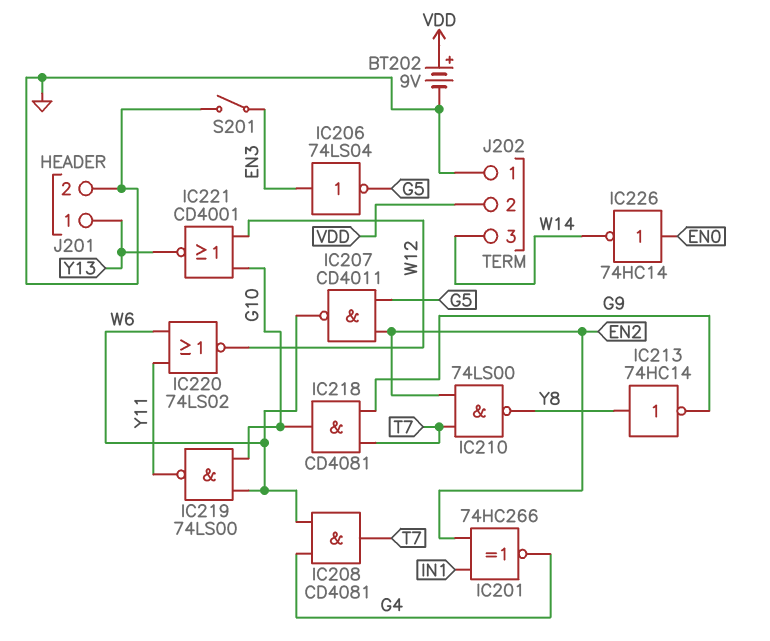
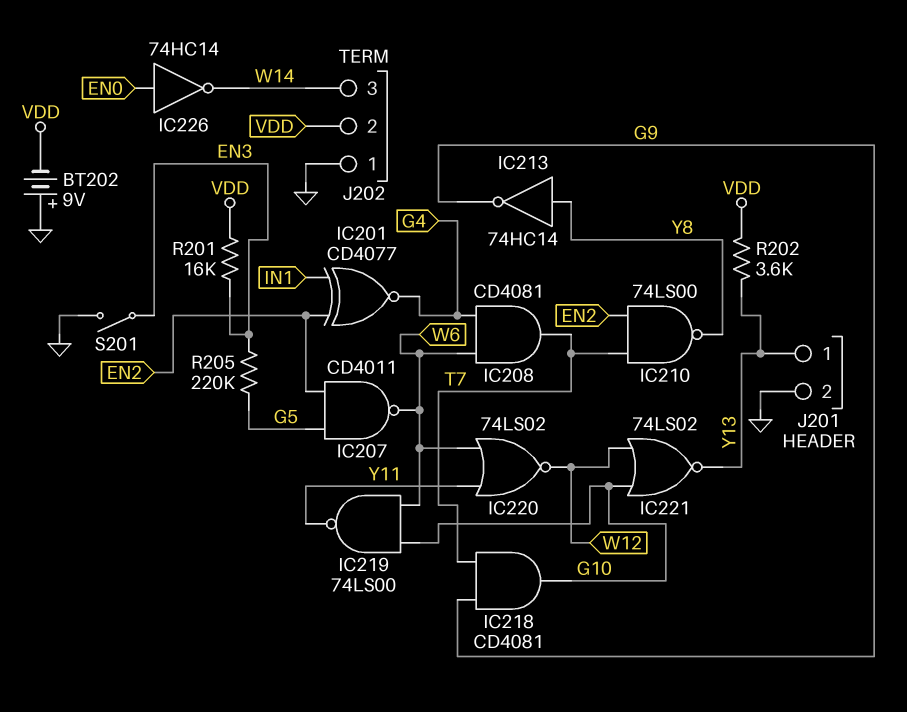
BT202: 9V (plus VDD, minus GND) -> 9V (plus GND, minus VDD)
IC201: XNOR 74HC266 (in EN2, in IN1, out G4) -> XNOR CD4077 (in EN2, in IN1, out G4)
IC206: NOT 74LS04 (in EN3, out G5) -> none
IC221: NOR CD4001 (in G10, in W12, out Y13) -> NOR 74LS02 (in G10, in W12, out Y13)
R201: none -> 16k (EN3, VDD)
R202: none -> 3.6k (VDD, Y13)
R205: none -> 220k (EN3, G5)

